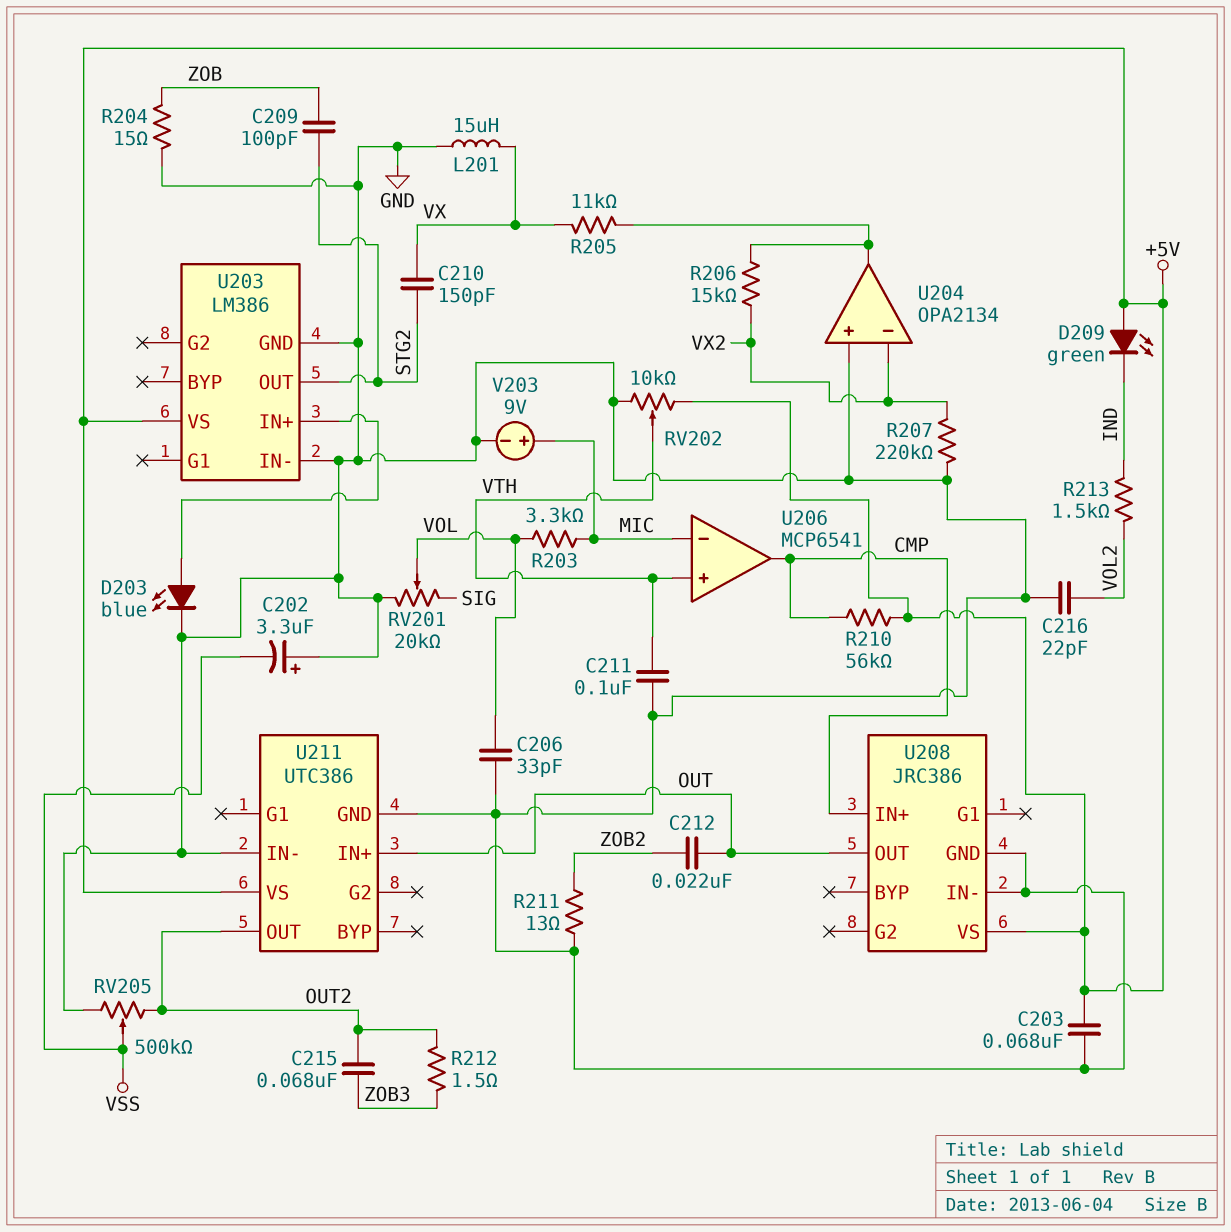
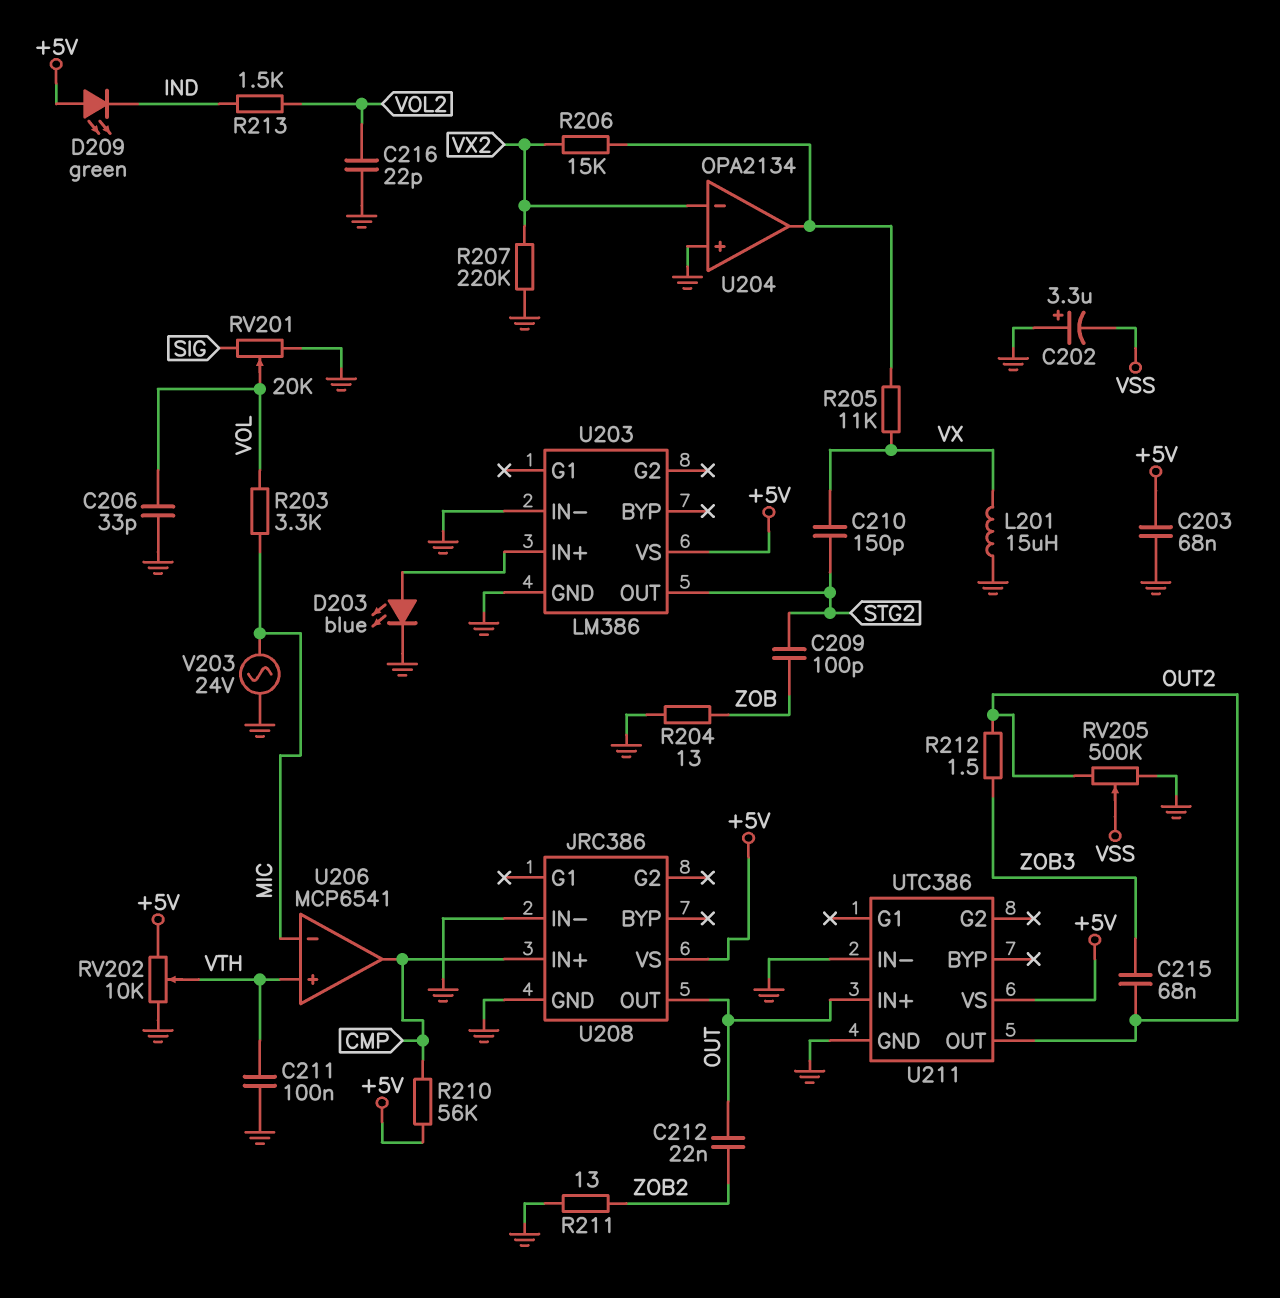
R204: 15 (GND, ZOB) -> 13 (GND, ZOB)
V203: 9V (plus MIC, minus GND) -> AC 24V (GND, MIC)

